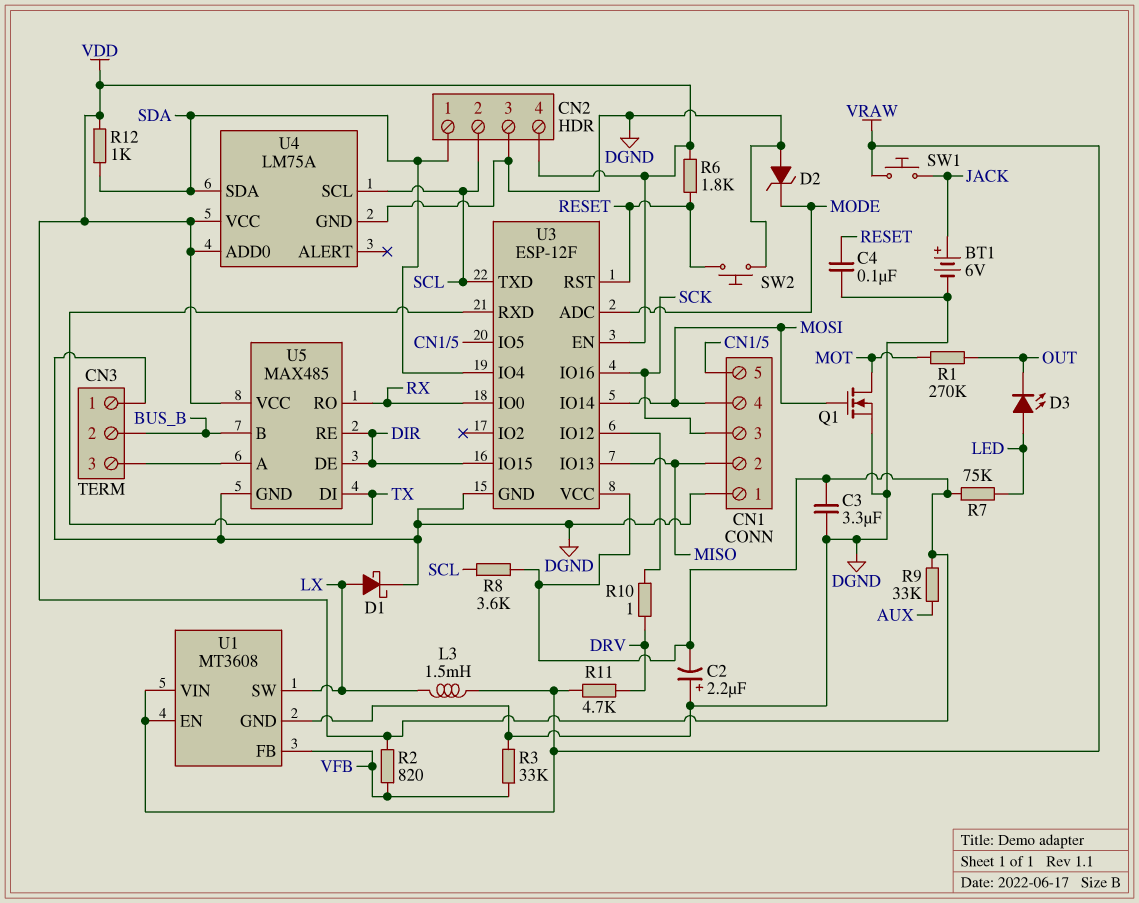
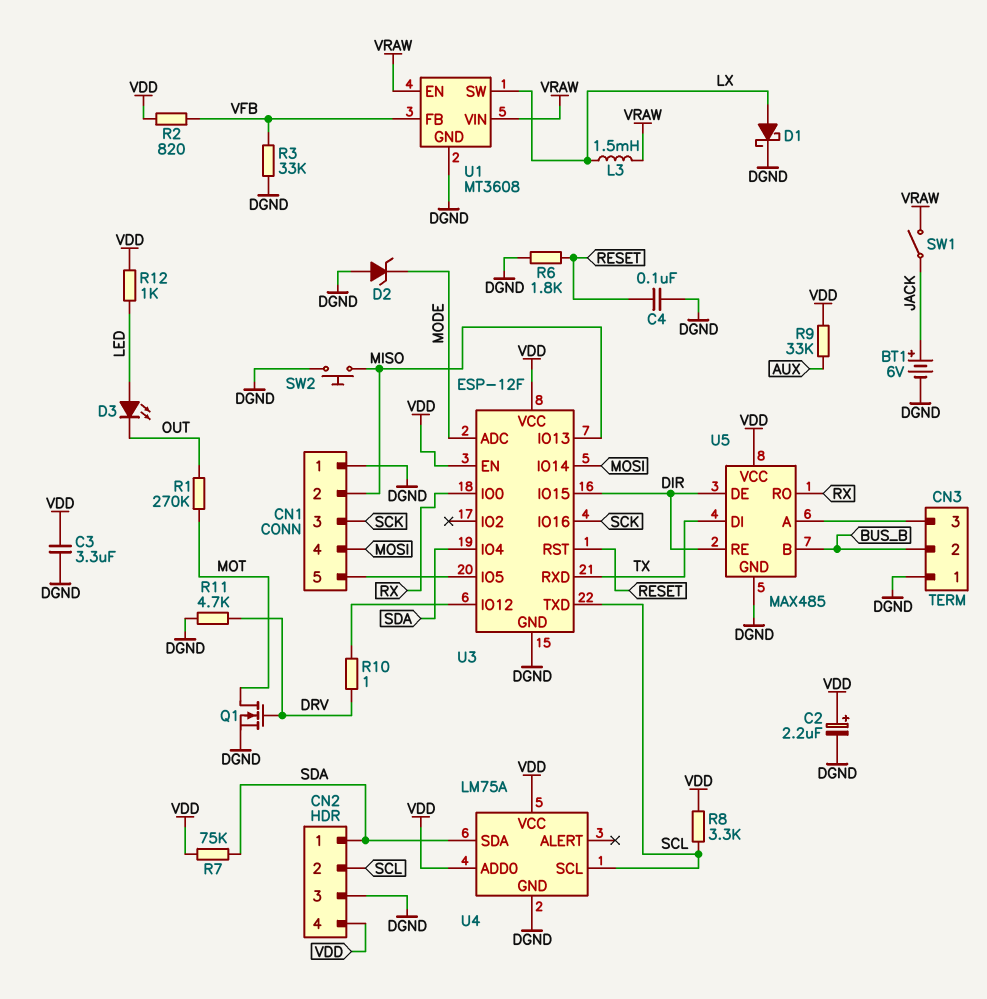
C2: 2.2uF (plus DGND, minus VDD) -> 2.2uF (plus VDD, minus DGND)
Q1: NMOS (G MOSI, D MOT, S DGND) -> NMOS (G DRV, D MOT, S DGND)
R6: 1.8k (RESET, VDD) -> 1.8k (DGND, RESET)
R7: 75k (LED, VDD) -> 75k (SDA, VDD)
R8: 3.6k (SCL, VDD) -> 3.3k (SCL, VDD)
R11: 4.7k (DRV, VRAW) -> 4.7k (DGND, DRV)
R12: 1k (SDA, VDD) -> 1k (LED, VDD)
SW1: button (JACK, VRAW) -> switch (JACK, VRAW)
SW2: button (DGND, RESET) -> button (DGND, MISO)

